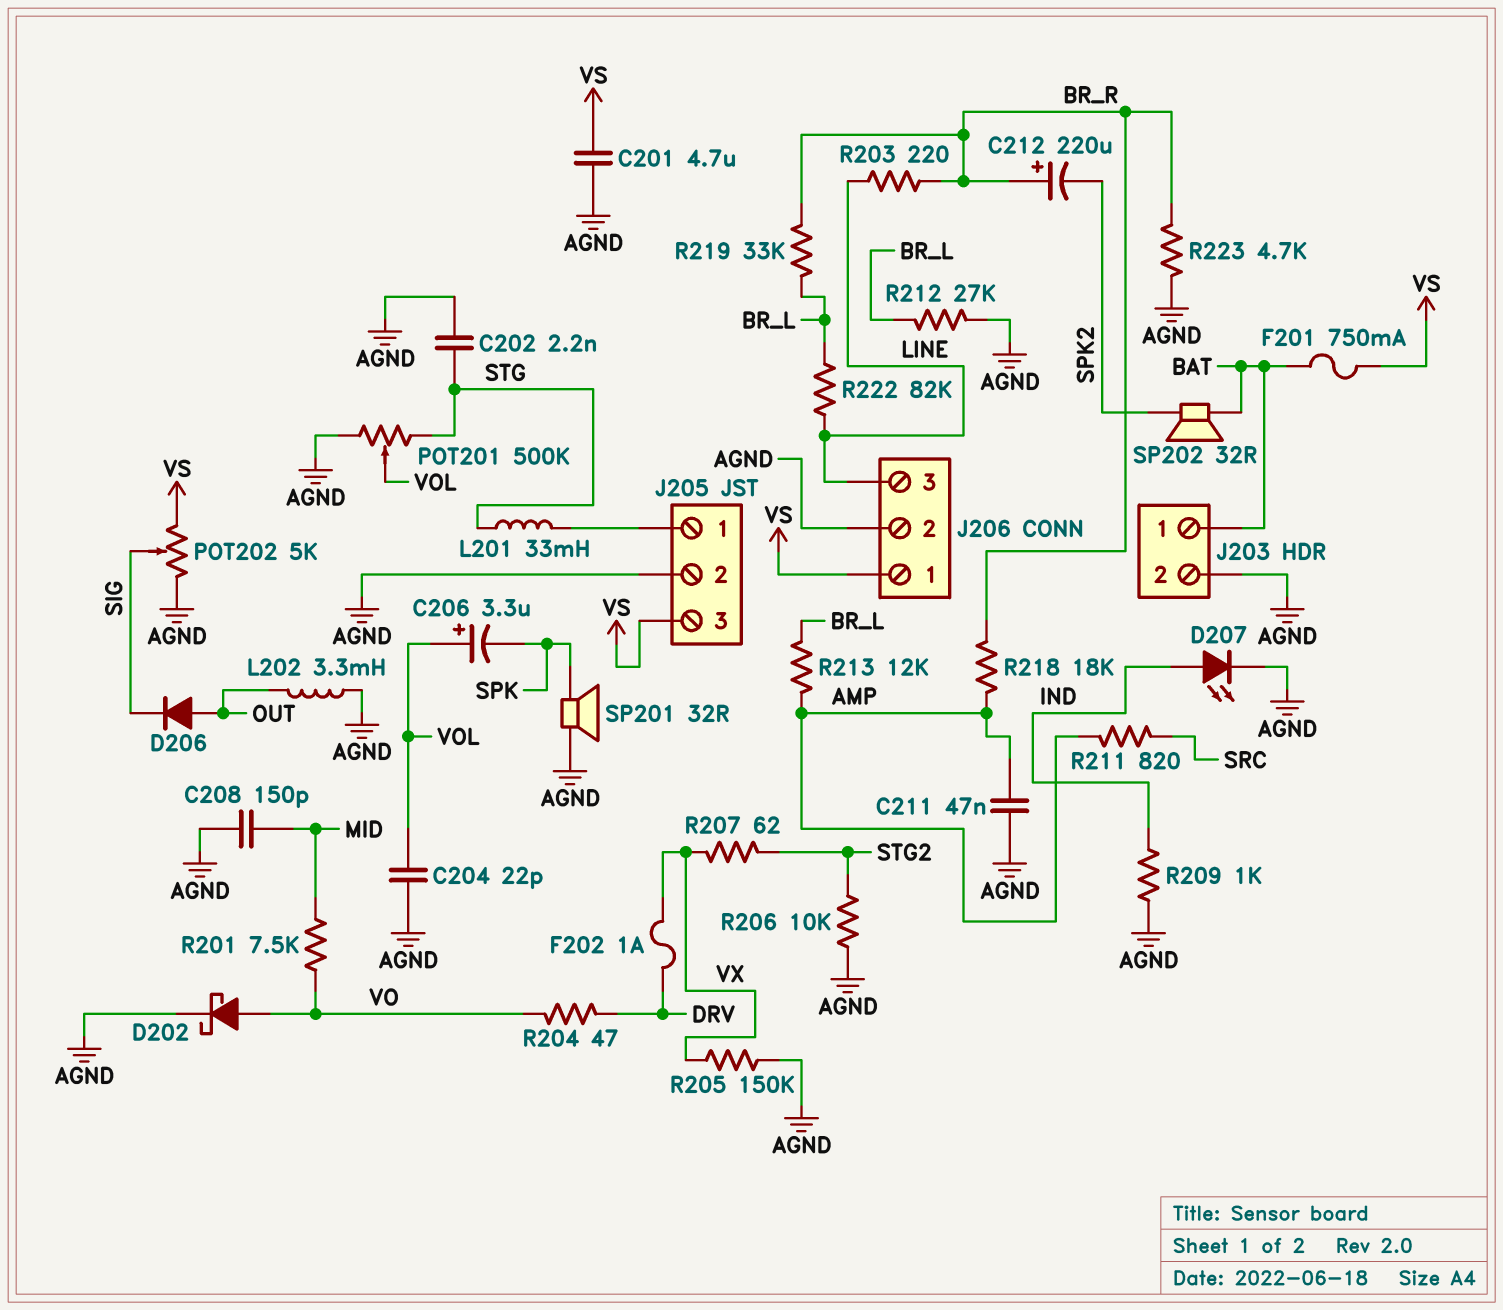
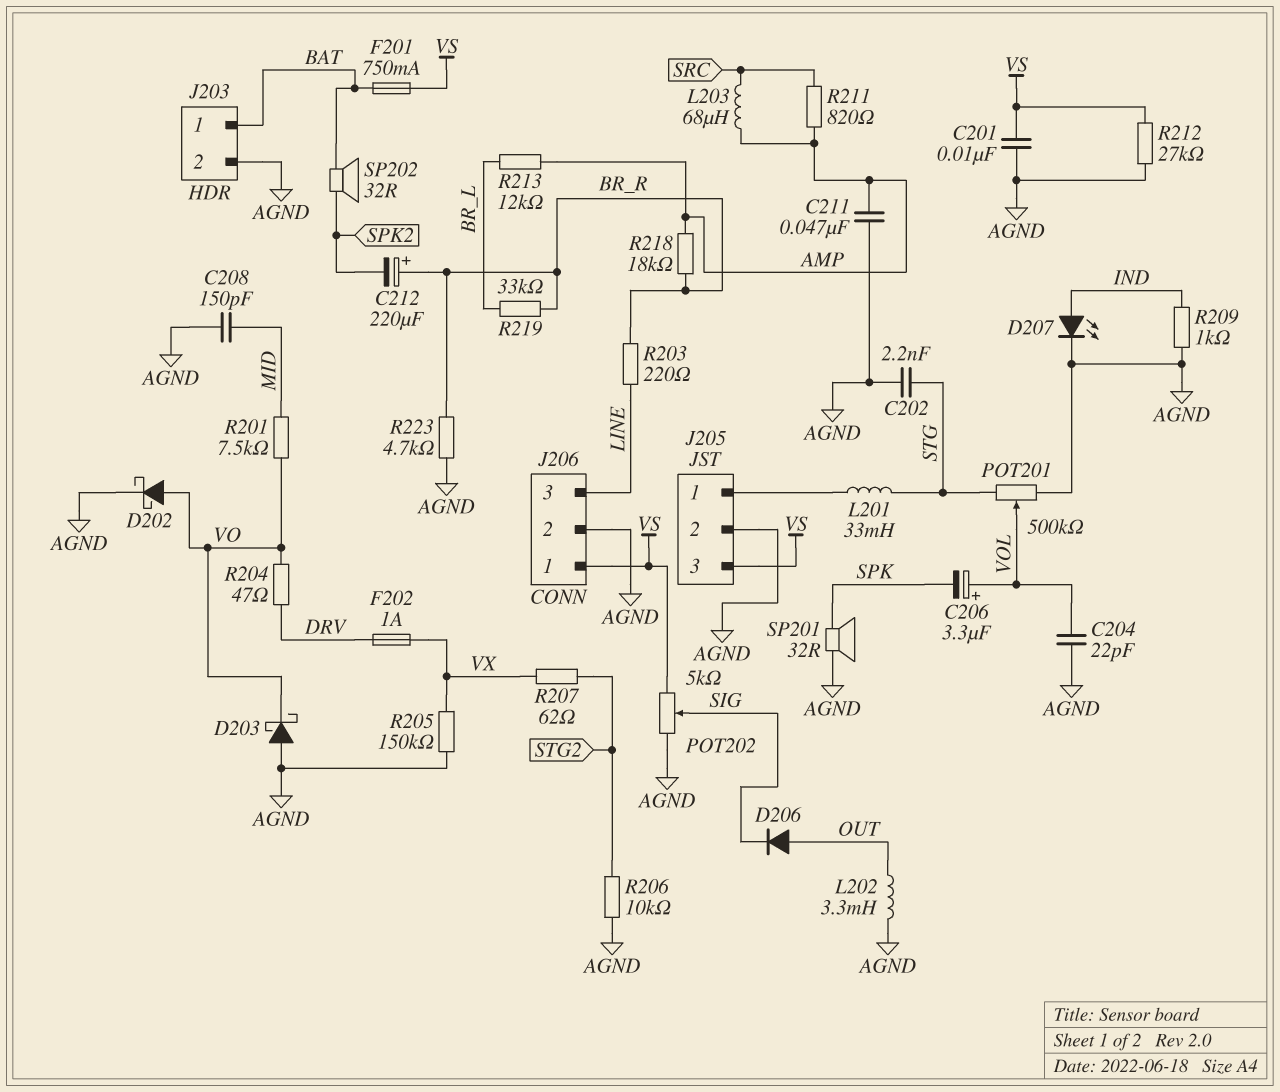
C201: 4.7uF (AGND, VS) -> 10nF (AGND, VS)
D203: none -> schottky (A AGND, K VO)
L203: none -> 68uH (AMP, SRC)
R212: 27k (AGND, BR_L) -> 27k (AGND, VS)
R222: 82k (BR_L, LINE) -> none

